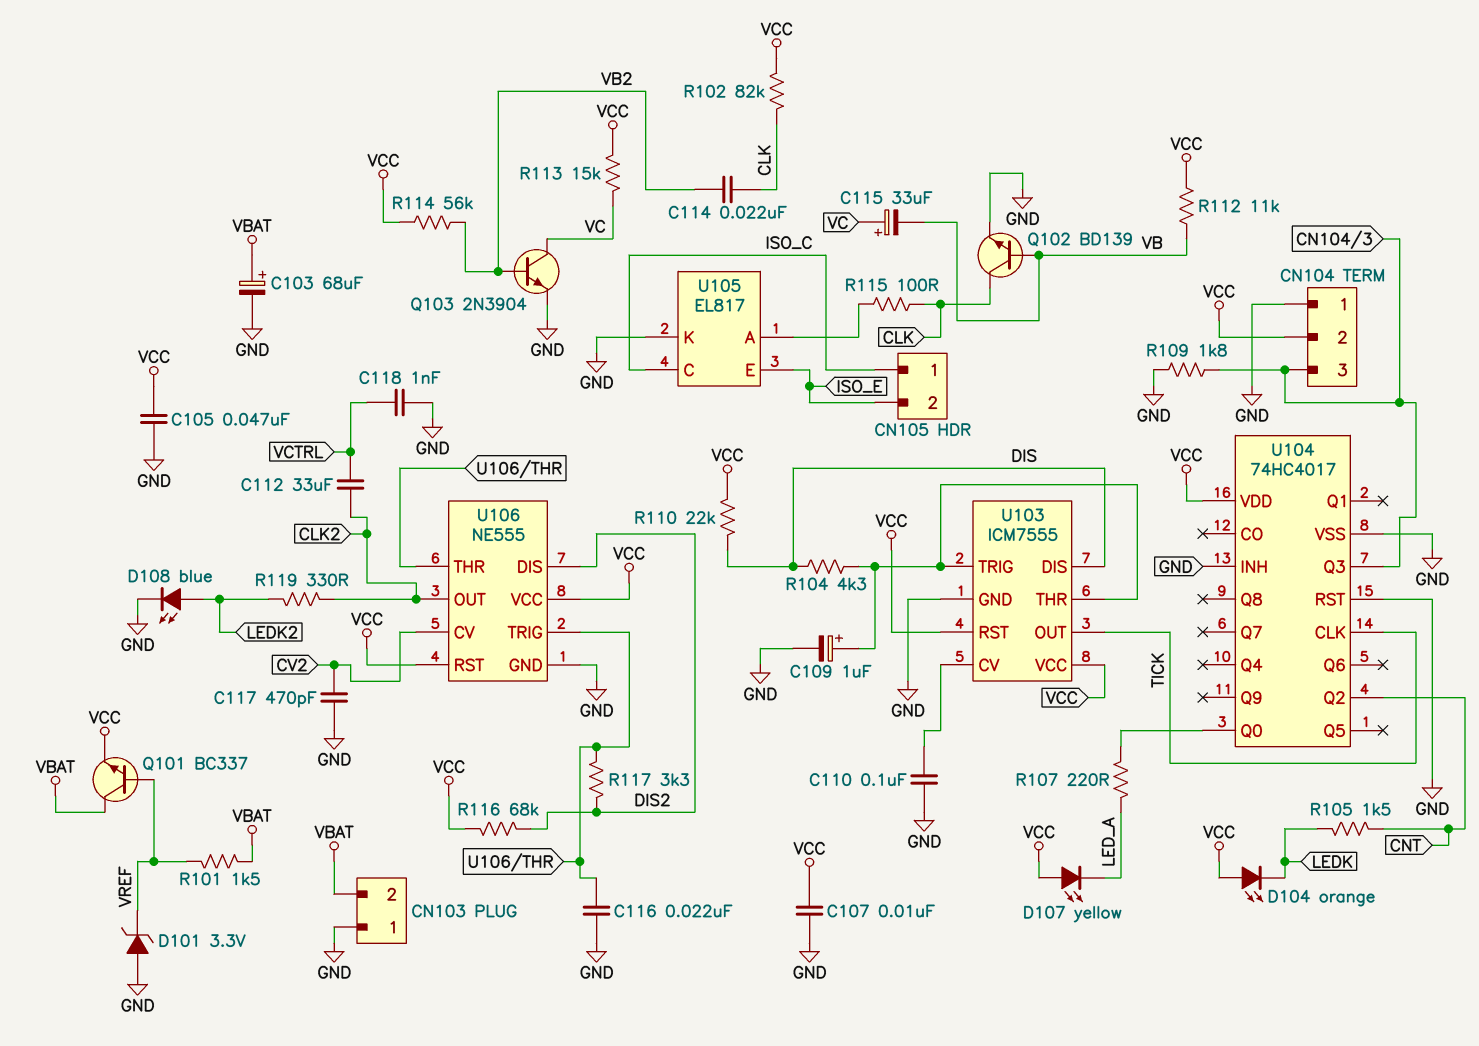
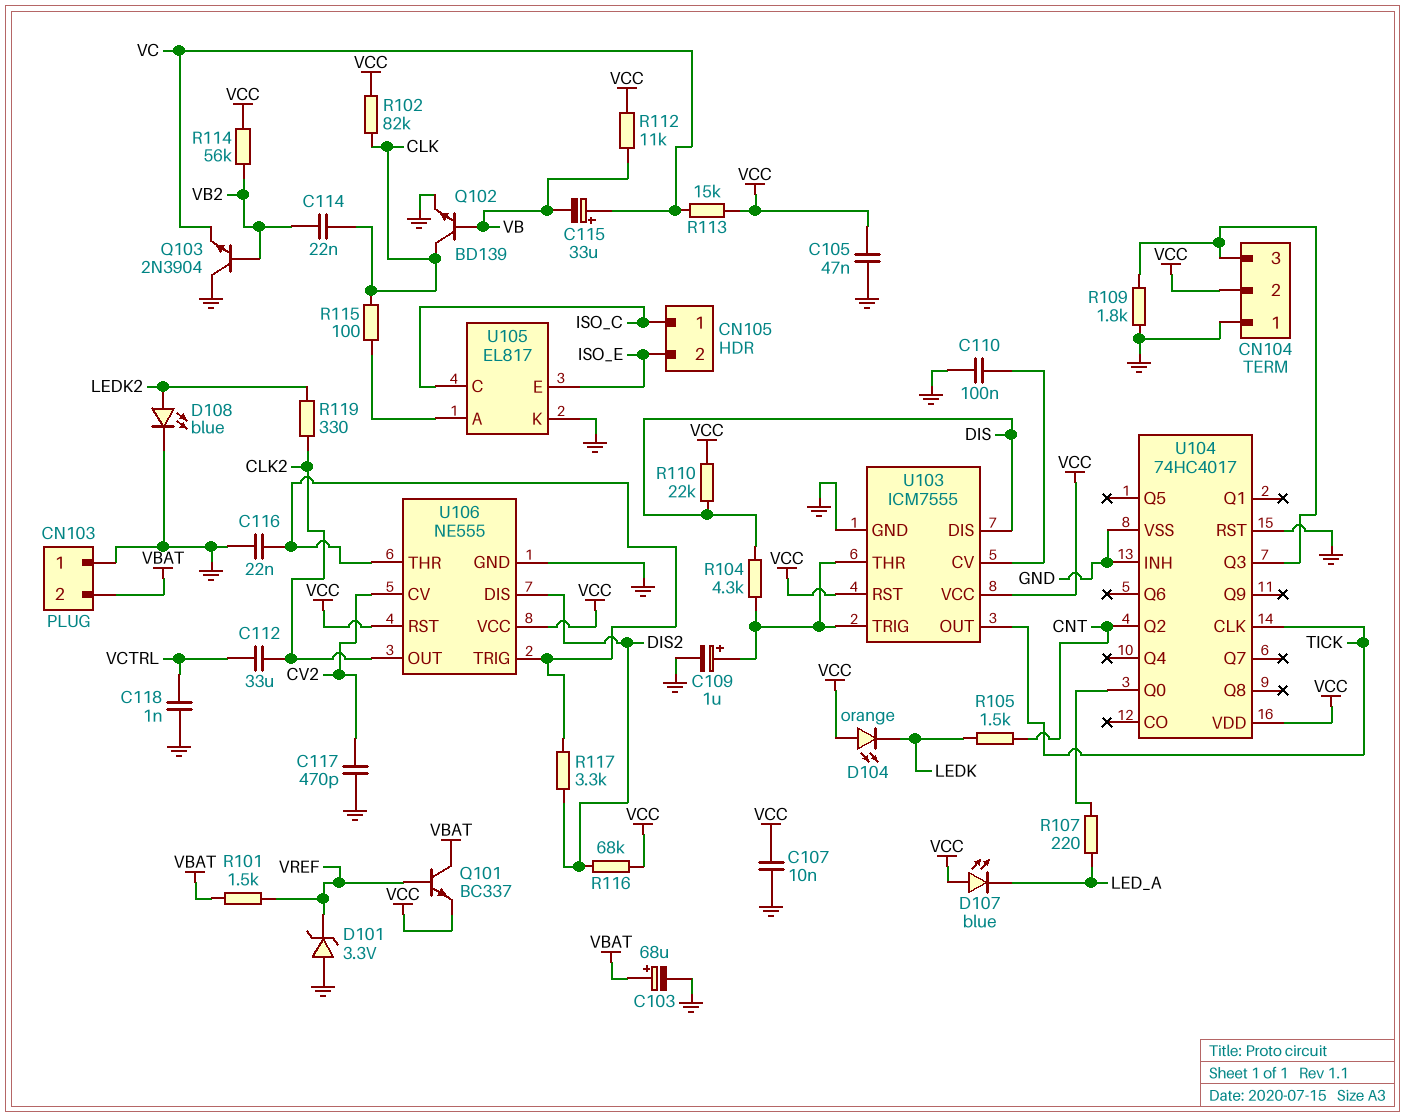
D107: LED yellow (A VCC, K LED_A) -> LED blue (A VCC, K LED_A)
Q103: NPN 2N3904 (B VB2, C VC, E GND) -> NPN 2N3904 (B VB2, C GND, E VC)

